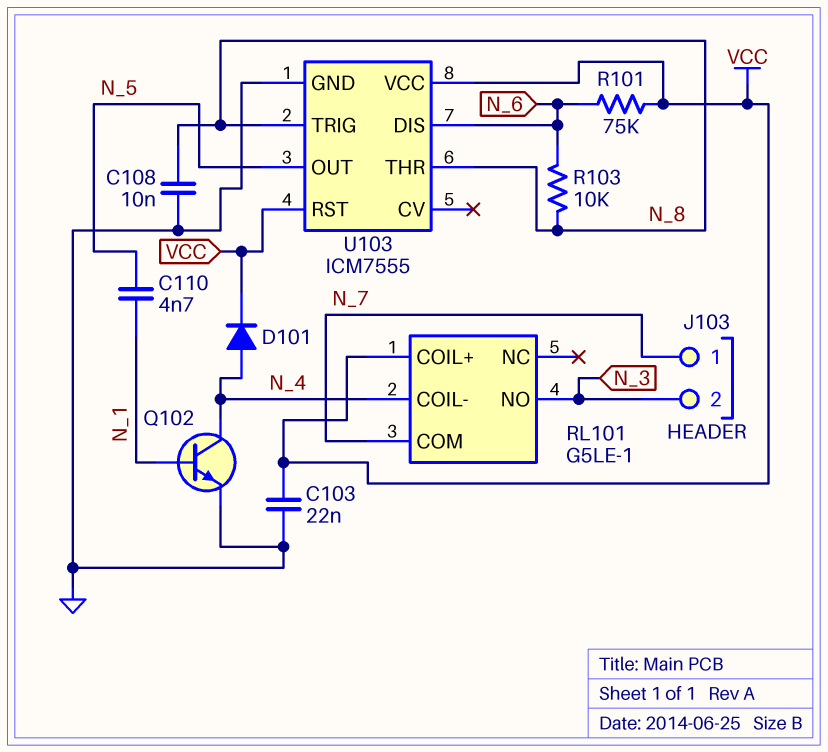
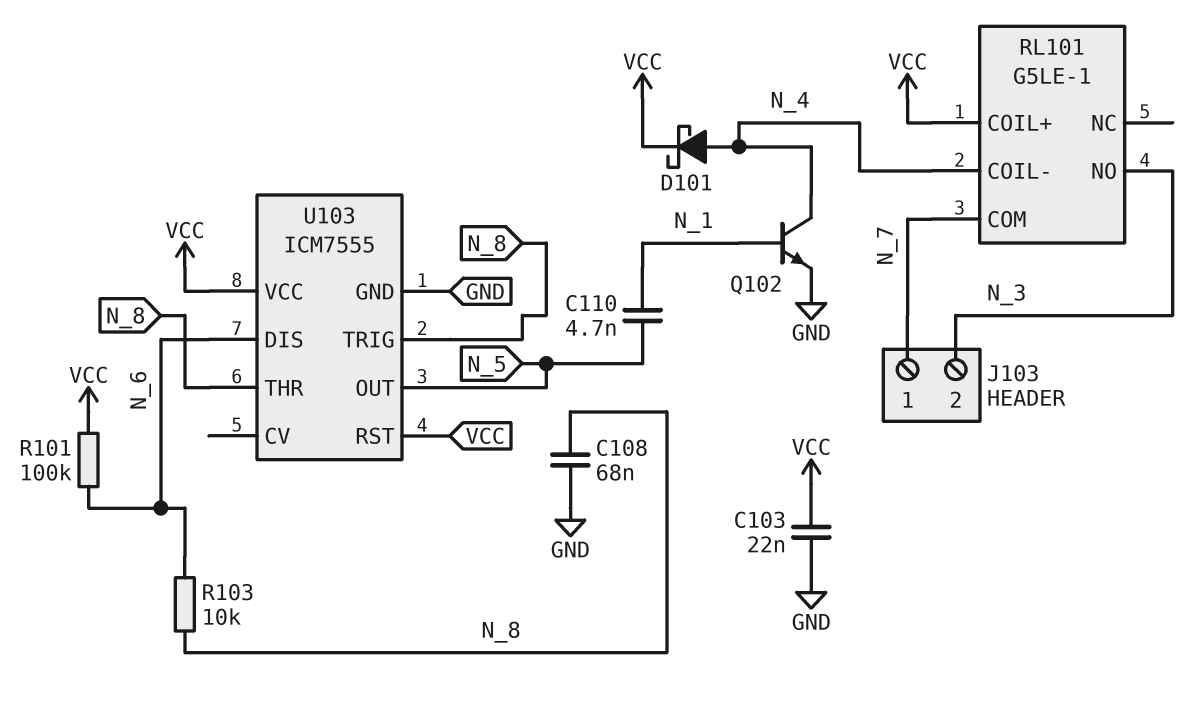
C108: 10nF (GND, N_8) -> 68nF (GND, N_8)
D101: diode (A N_4, K VCC) -> schottky (A N_4, K VCC)
R101: 75k (N_6, VCC) -> 100k (N_6, VCC)

